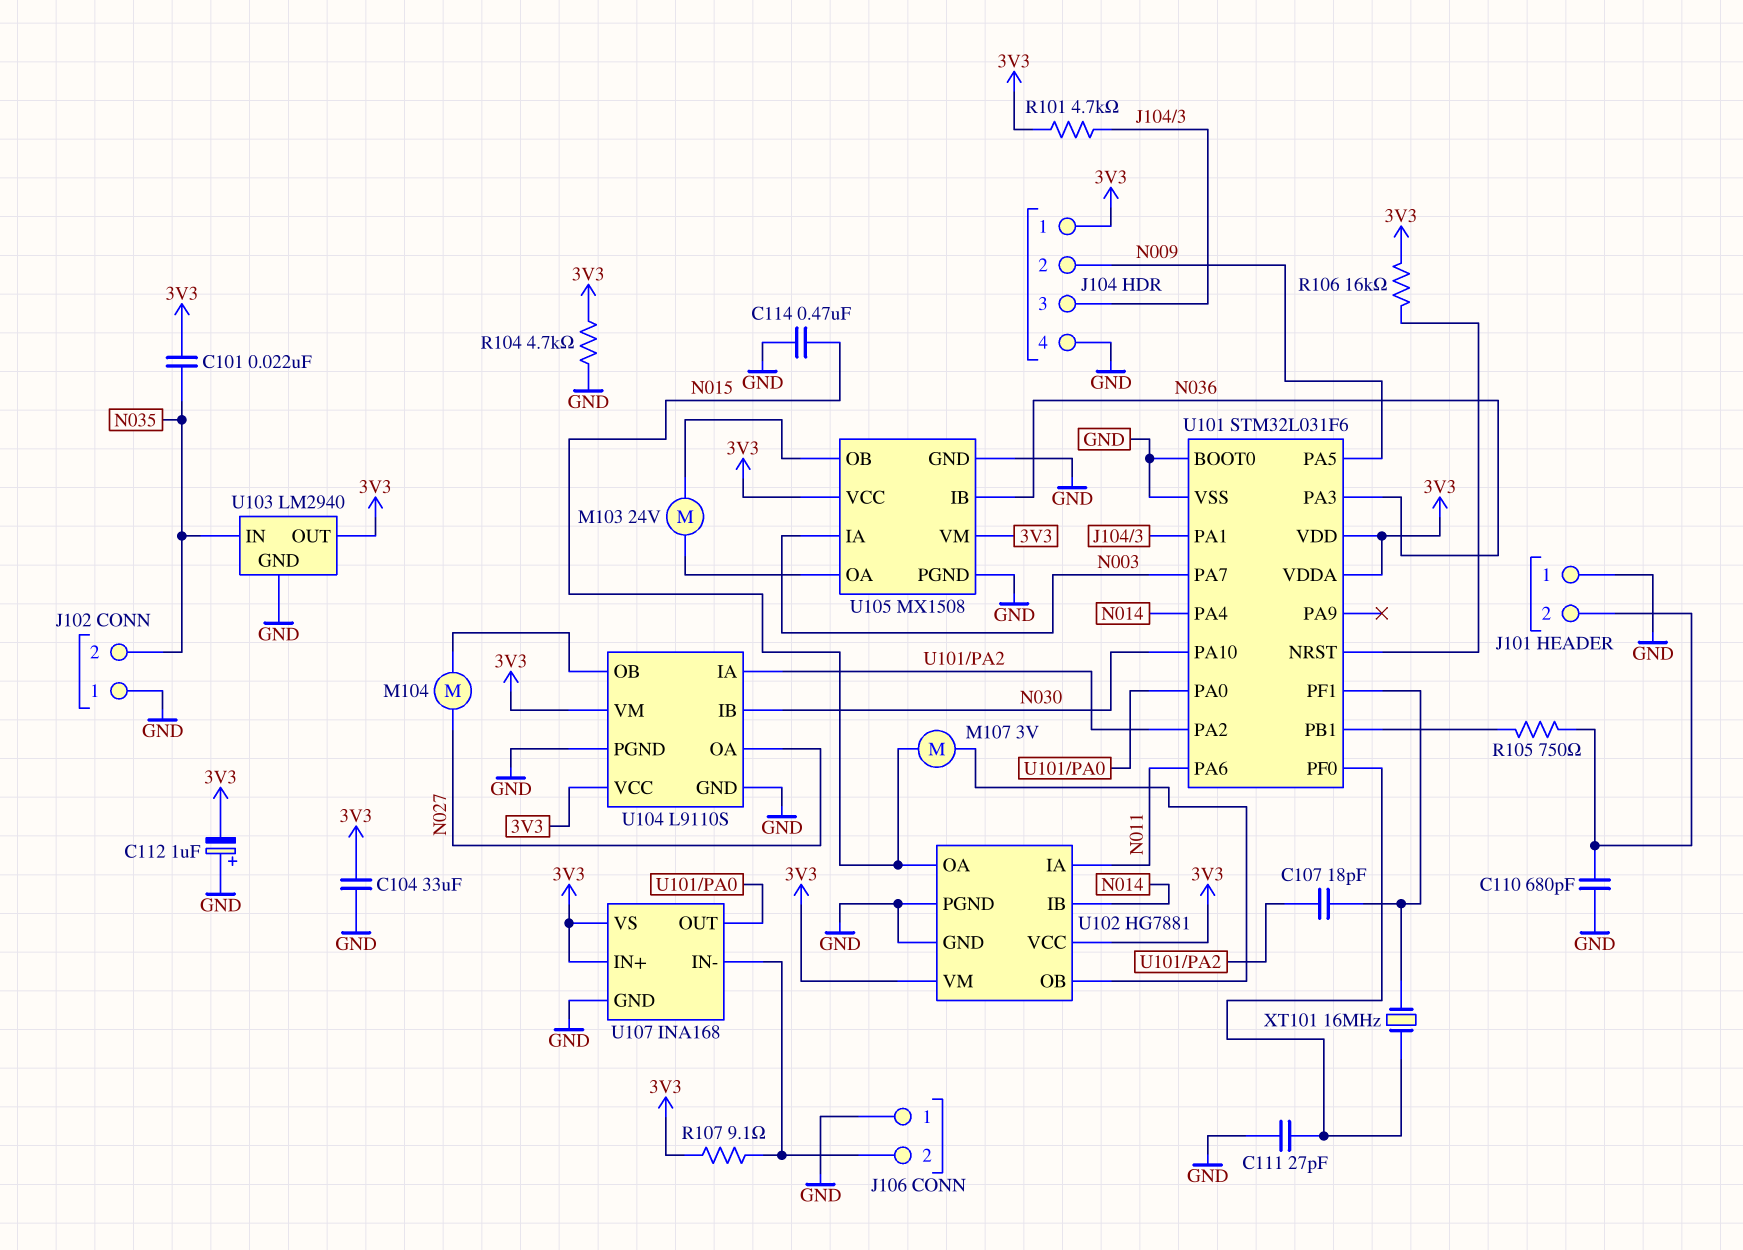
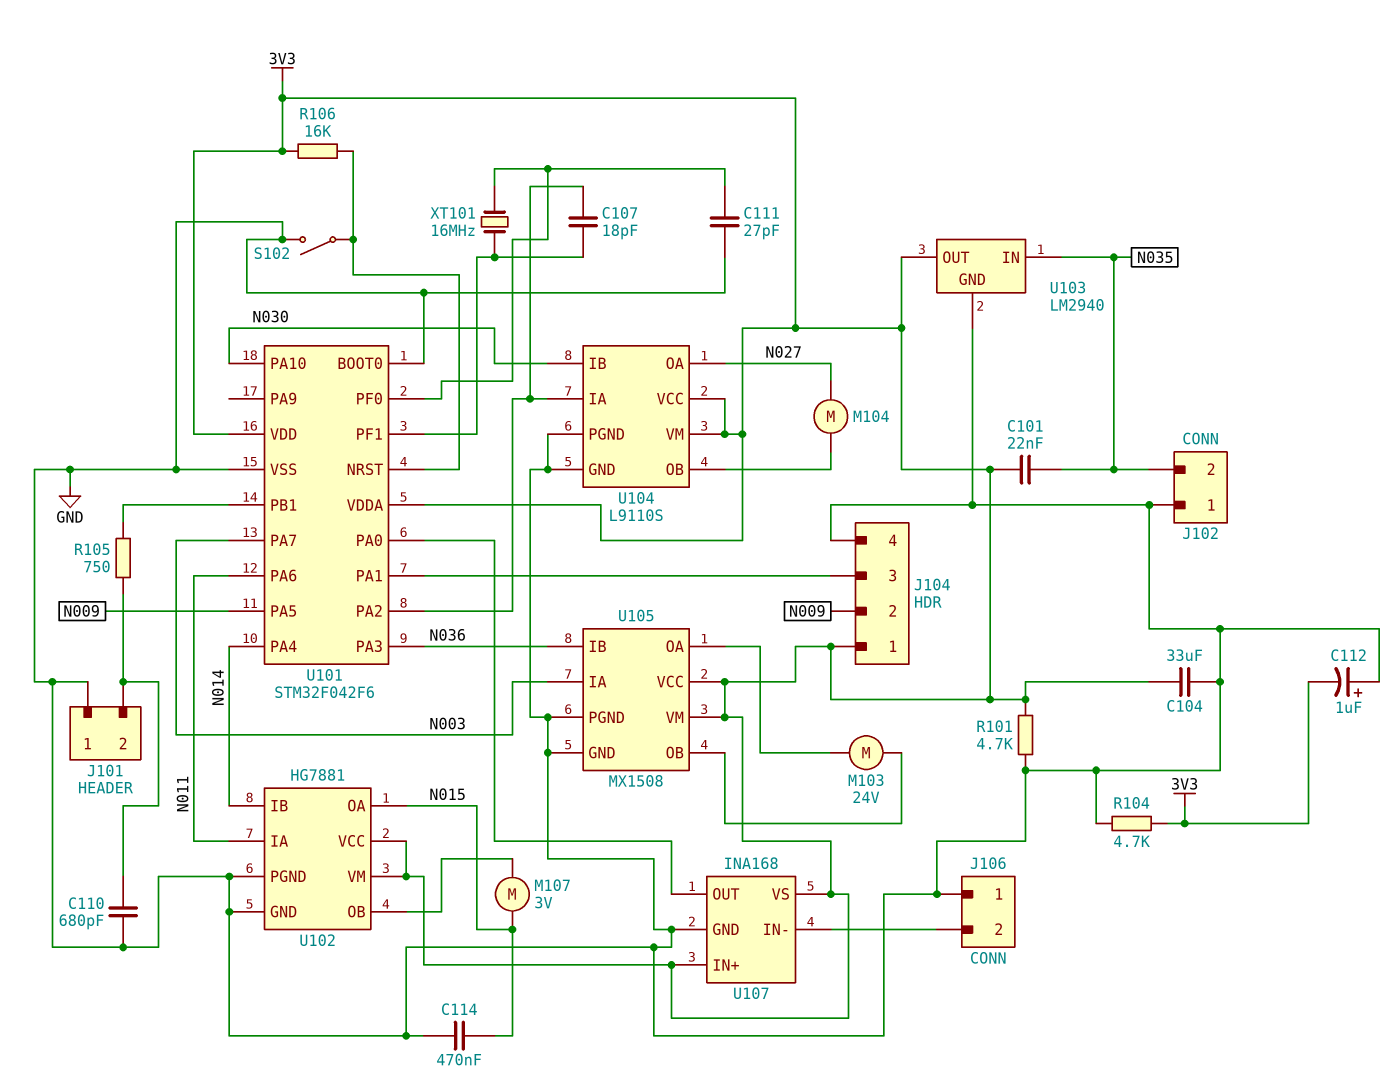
R101: 4.7k (3V3, J104/3) -> 4.7k (3V3, GND)
R107: 9.1 (3V3, J106/2) -> none
S102: none -> switch (GND, U101/NRST)
U101: STM32L031F6 -> STM32F042F6

